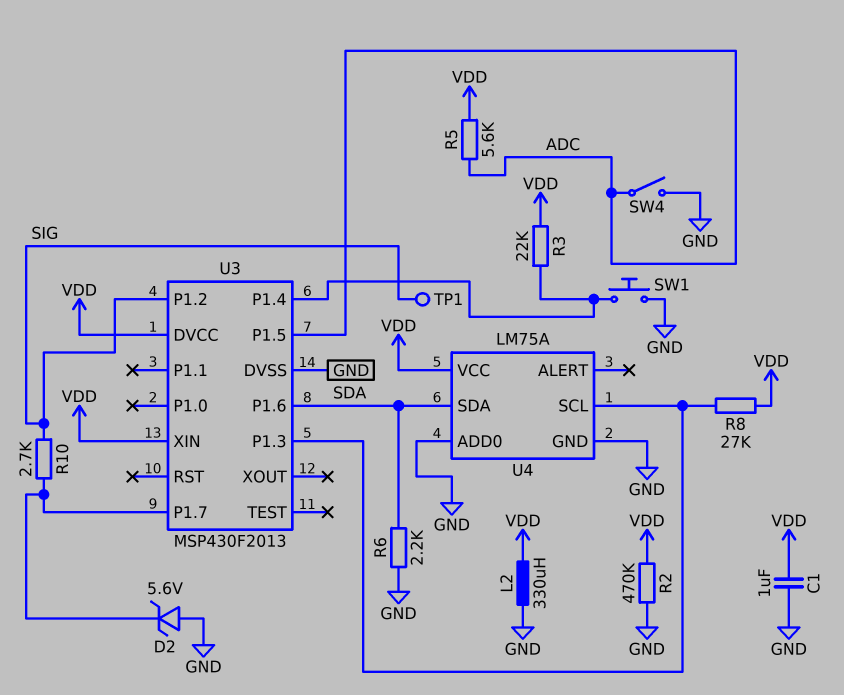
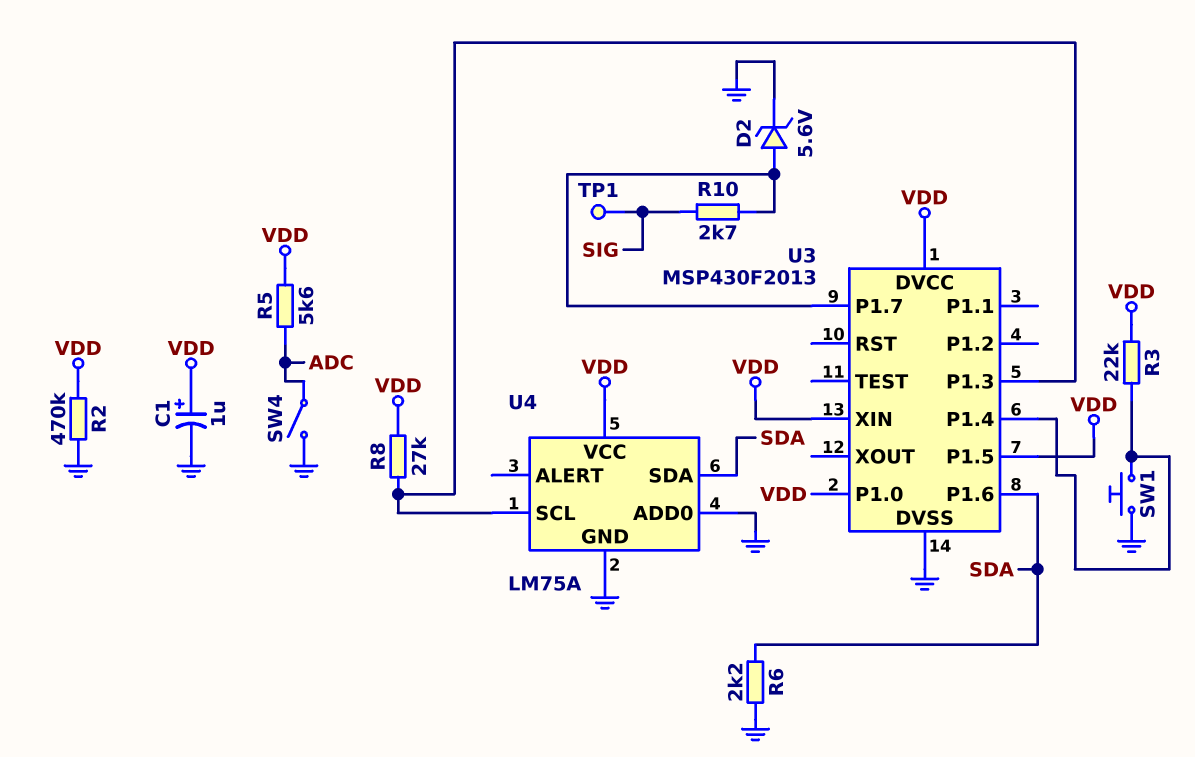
C1: 1uF (GND, VDD) -> 1uF (plus VDD, minus GND)
D2: zener 5.6V (A GND, K U3/P1.7) -> zener 5.6V (A U3/P1.7, K GND)
L2: 330uH (GND, VDD) -> none
U3 pin P1.0: none -> VDD
U3 pin P1.2: SIG -> none
U3 pin P1.5: ADC -> VDD

